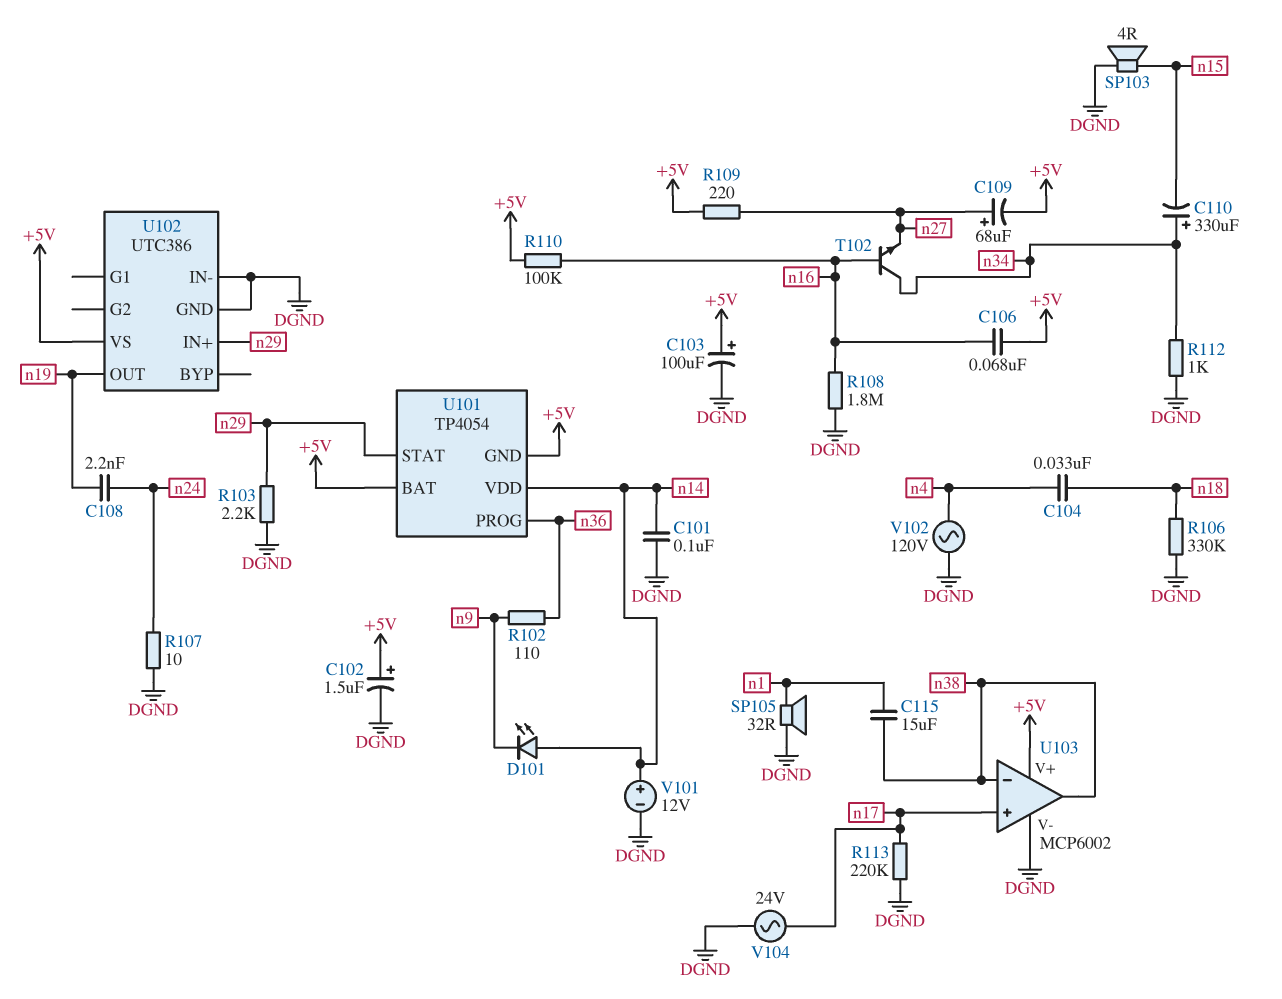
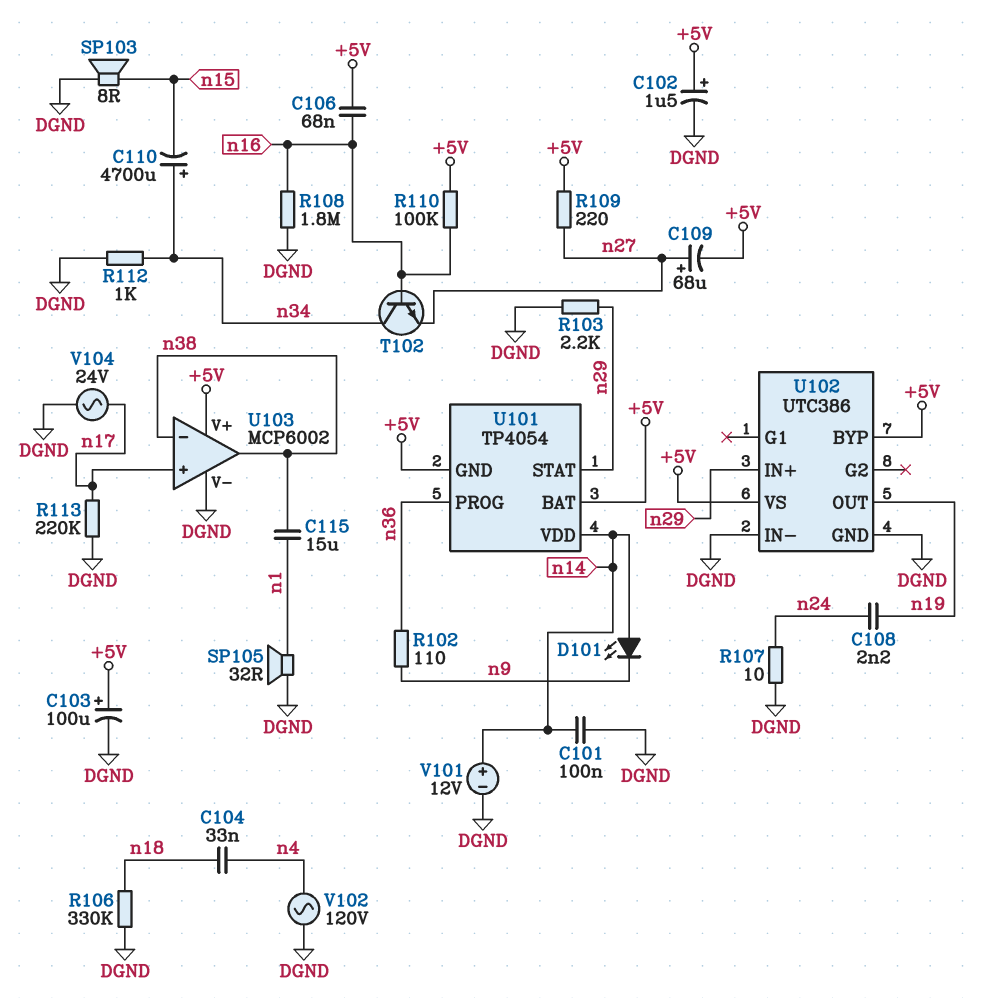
C110: 330uF (plus n34, minus n15) -> 4700uF (plus n34, minus n15)
SP103: speaker 4R (DGND, n15) -> speaker 8R (DGND, n15)
U102 pin BYP: none -> +5V

